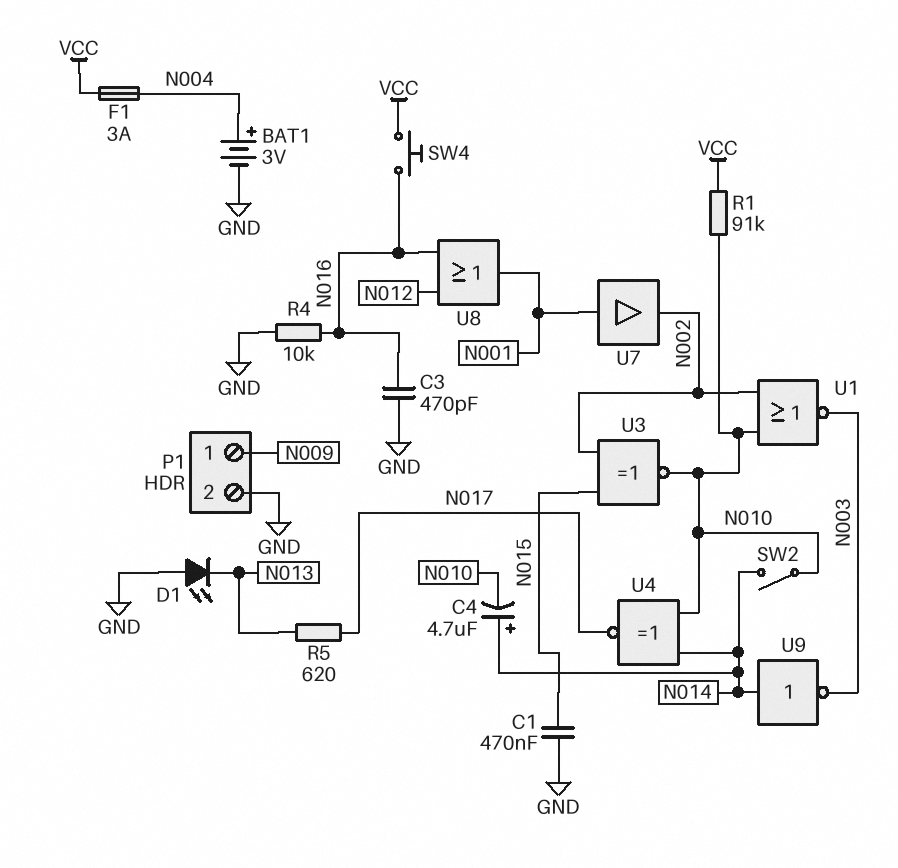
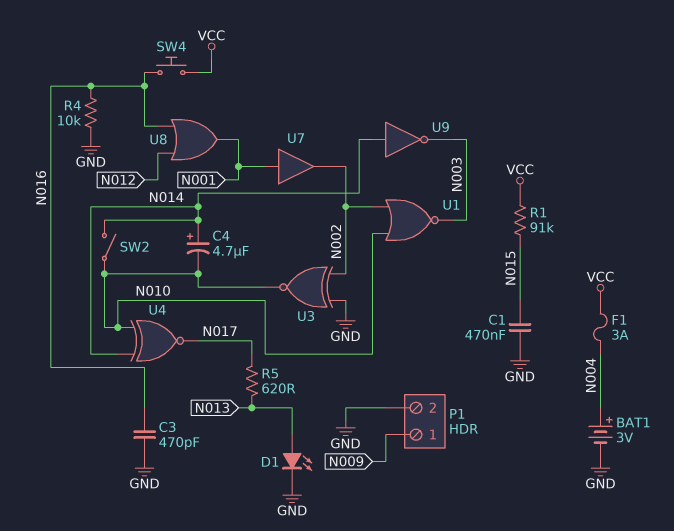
D1: LED (A GND, K N013) -> LED (A N013, K GND)
R1: 91k (N010, VCC) -> 91k (N015, VCC)
U3: XNOR (in N002, in N015, out N010) -> XNOR (in GND, in N002, out N010)

